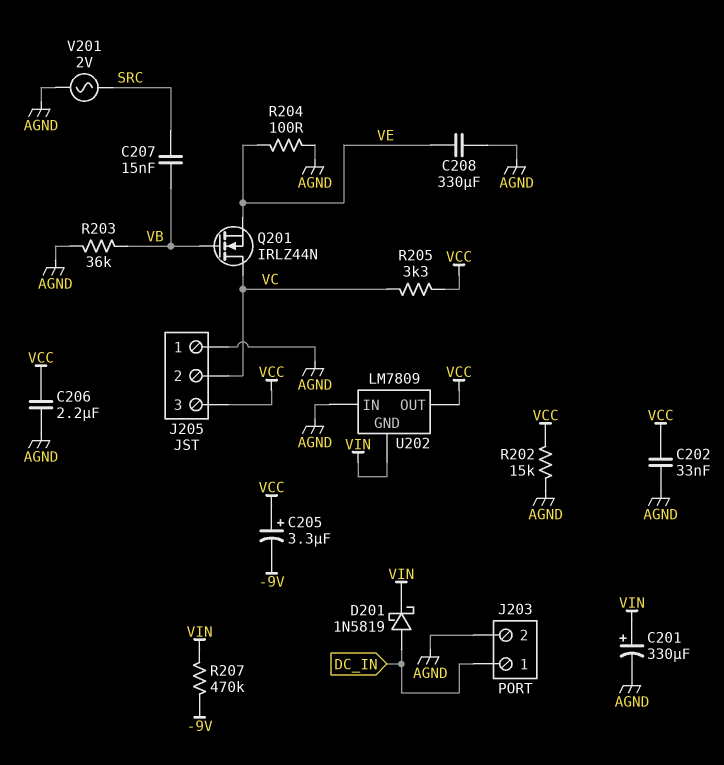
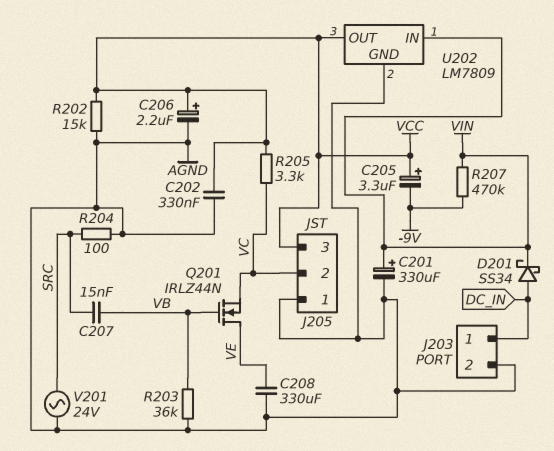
C202: 33nF (AGND, VCC) -> 330nF (AGND, VCC)
C206: 2.2uF (AGND, VCC) -> 2.2uF (plus VCC, minus AGND)
D201: schottky 1N5819 (A DC_IN, K VIN) -> schottky SS34 (A DC_IN, K VIN)
Q201: NMOS IRLZ44N (G VB, D VC, S VE) -> NMOS IRLZ44N (G VB, D VE, S VC)
R204: 100 (AGND, VE) -> 100 (AGND, SRC)
U202 pin GND: VIN -> AGND
U202 pin IN: AGND -> VIN
V201: AC 2V (AGND, SRC) -> AC 24V (AGND, SRC)

